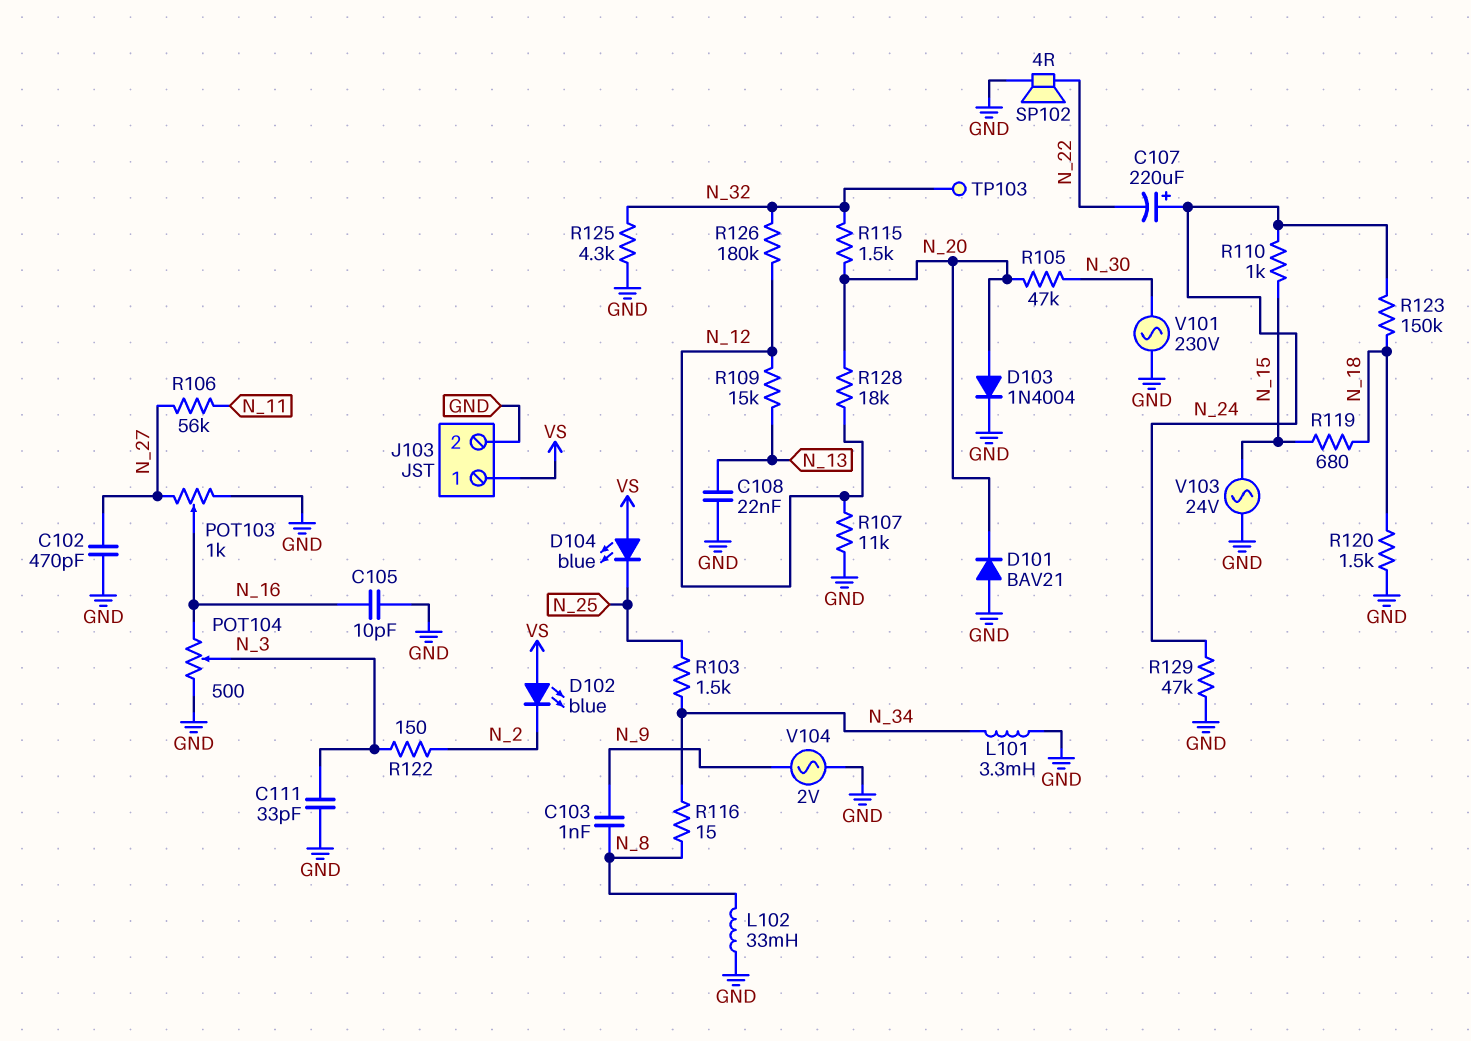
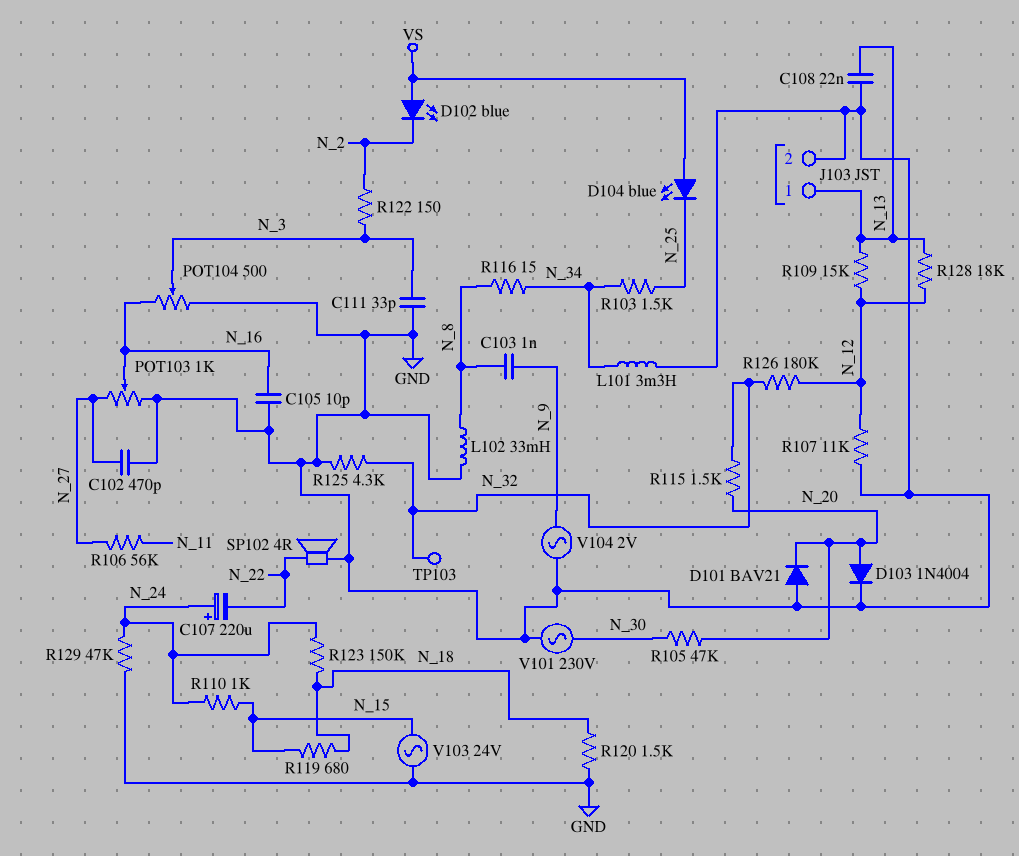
J103 pin 1: VS -> N_13
R128: 18k (N_12, N_20) -> 18k (N_12, N_13)

